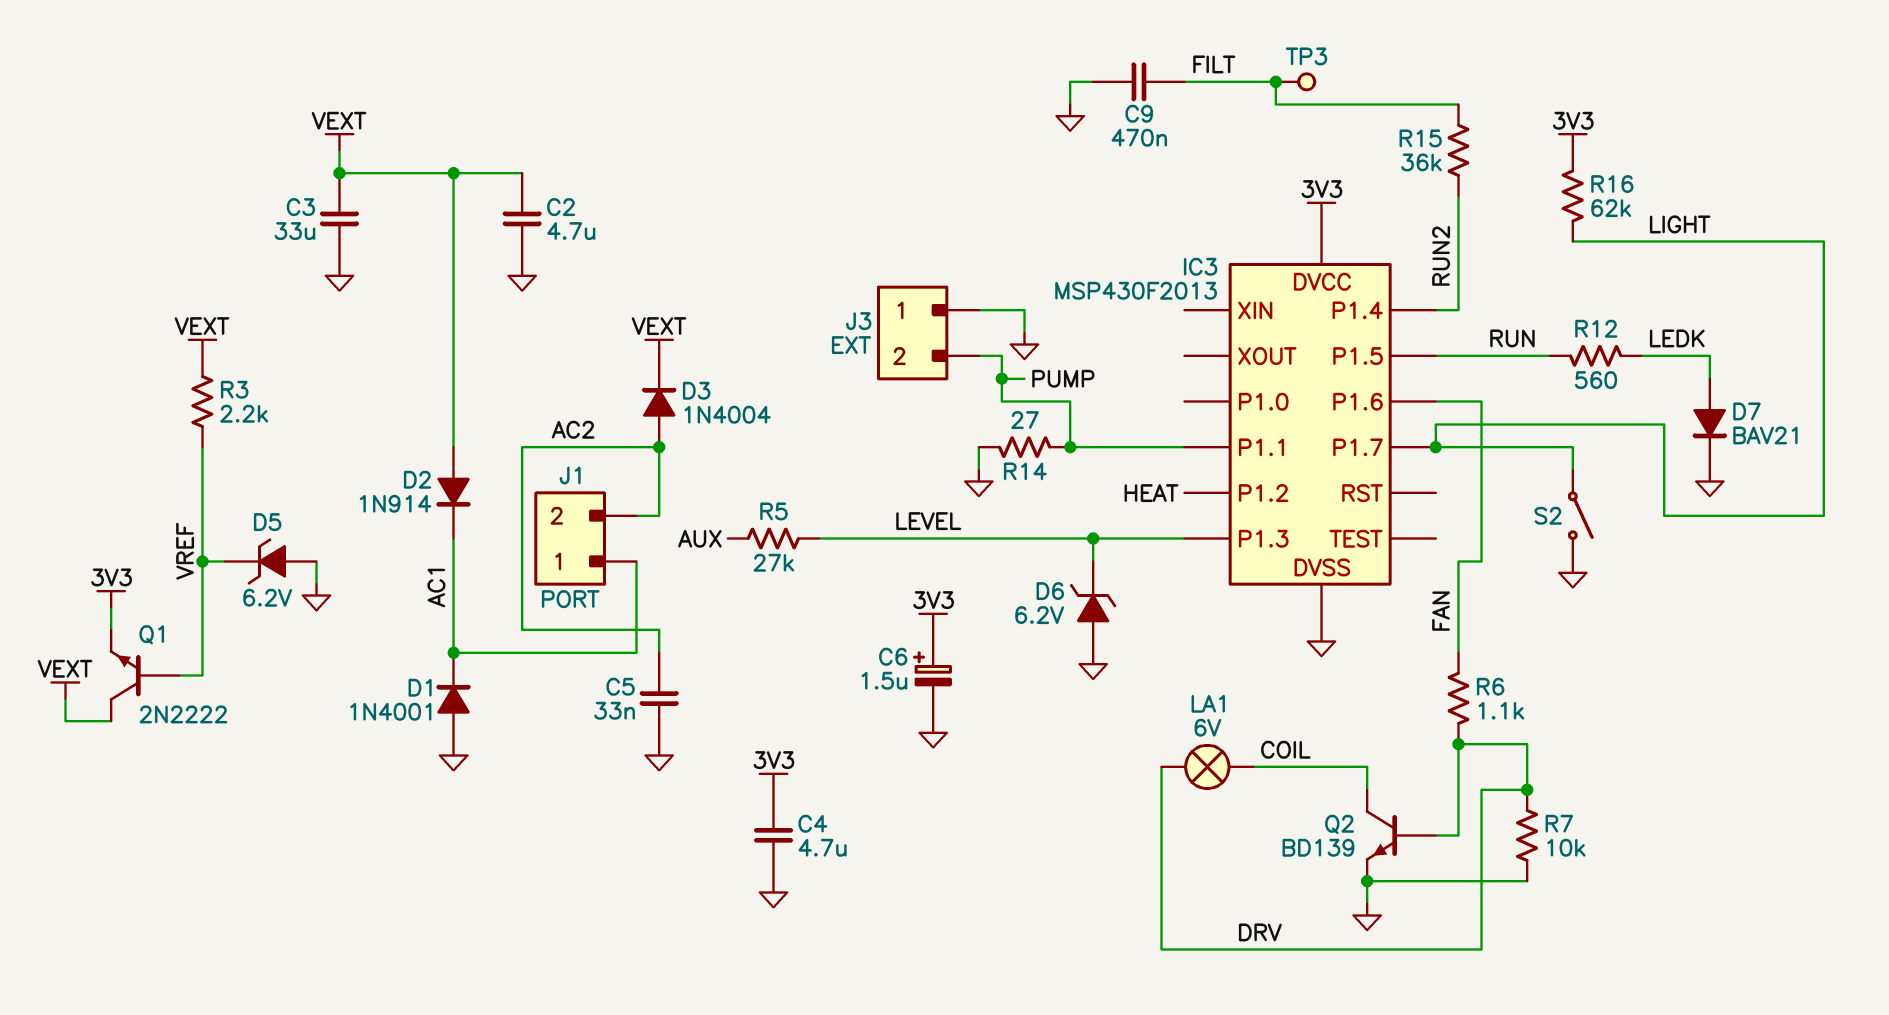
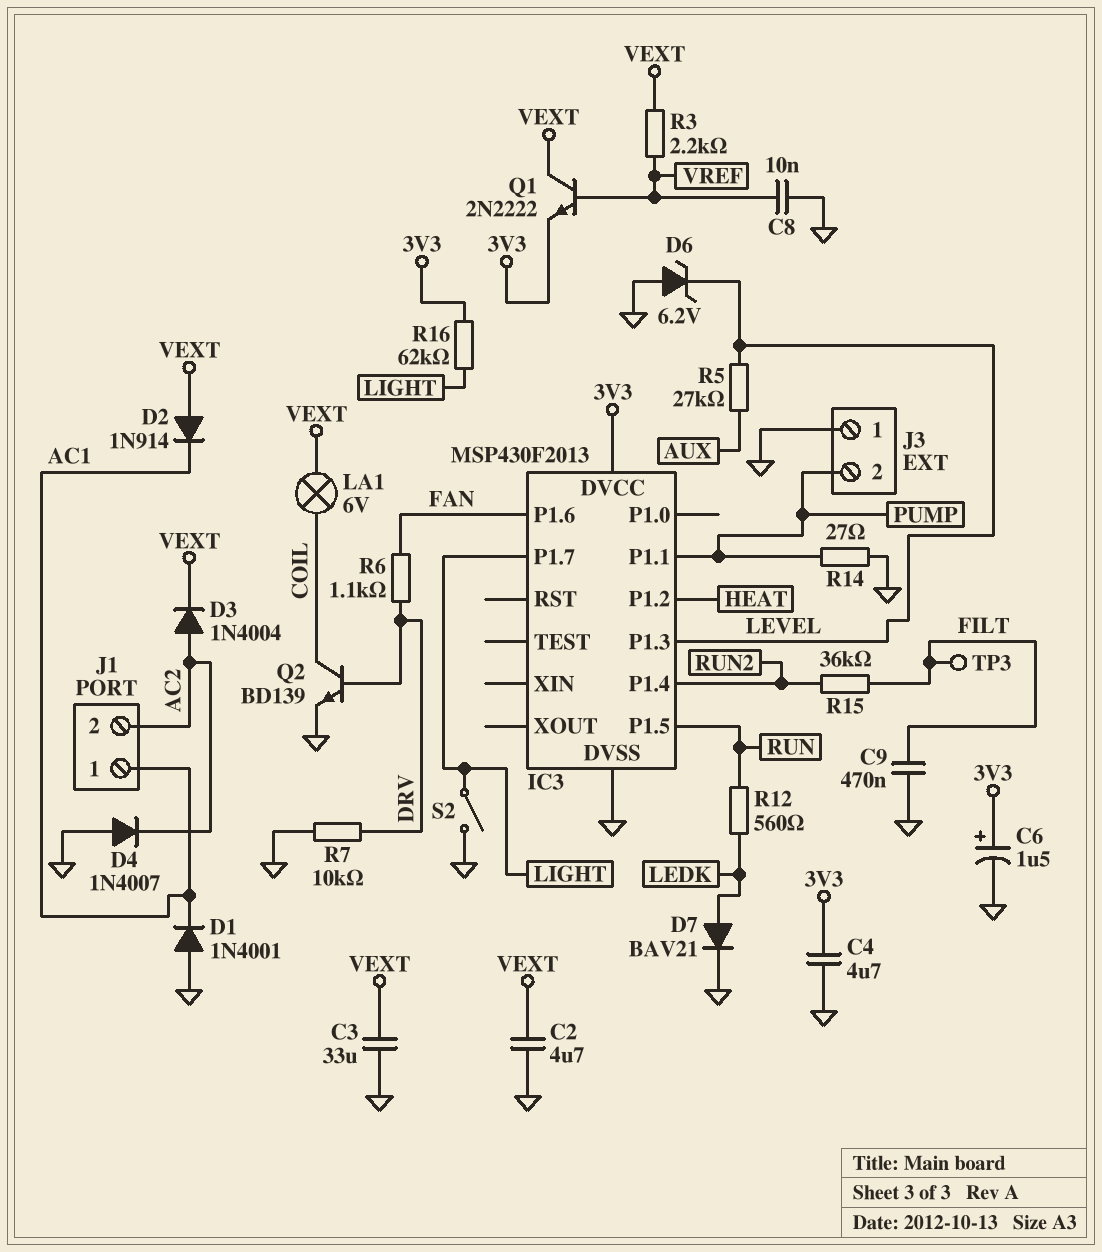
C5: 33nF (AC2, GND) -> none
C8: none -> 10nF (GND, VREF)
D4: none -> diode 1N4007 (A GND, K AC2)
D5: zener 6.2V (A GND, K VREF) -> none
LA1: lamp 6V (COIL, DRV) -> lamp 6V (COIL, VEXT)

